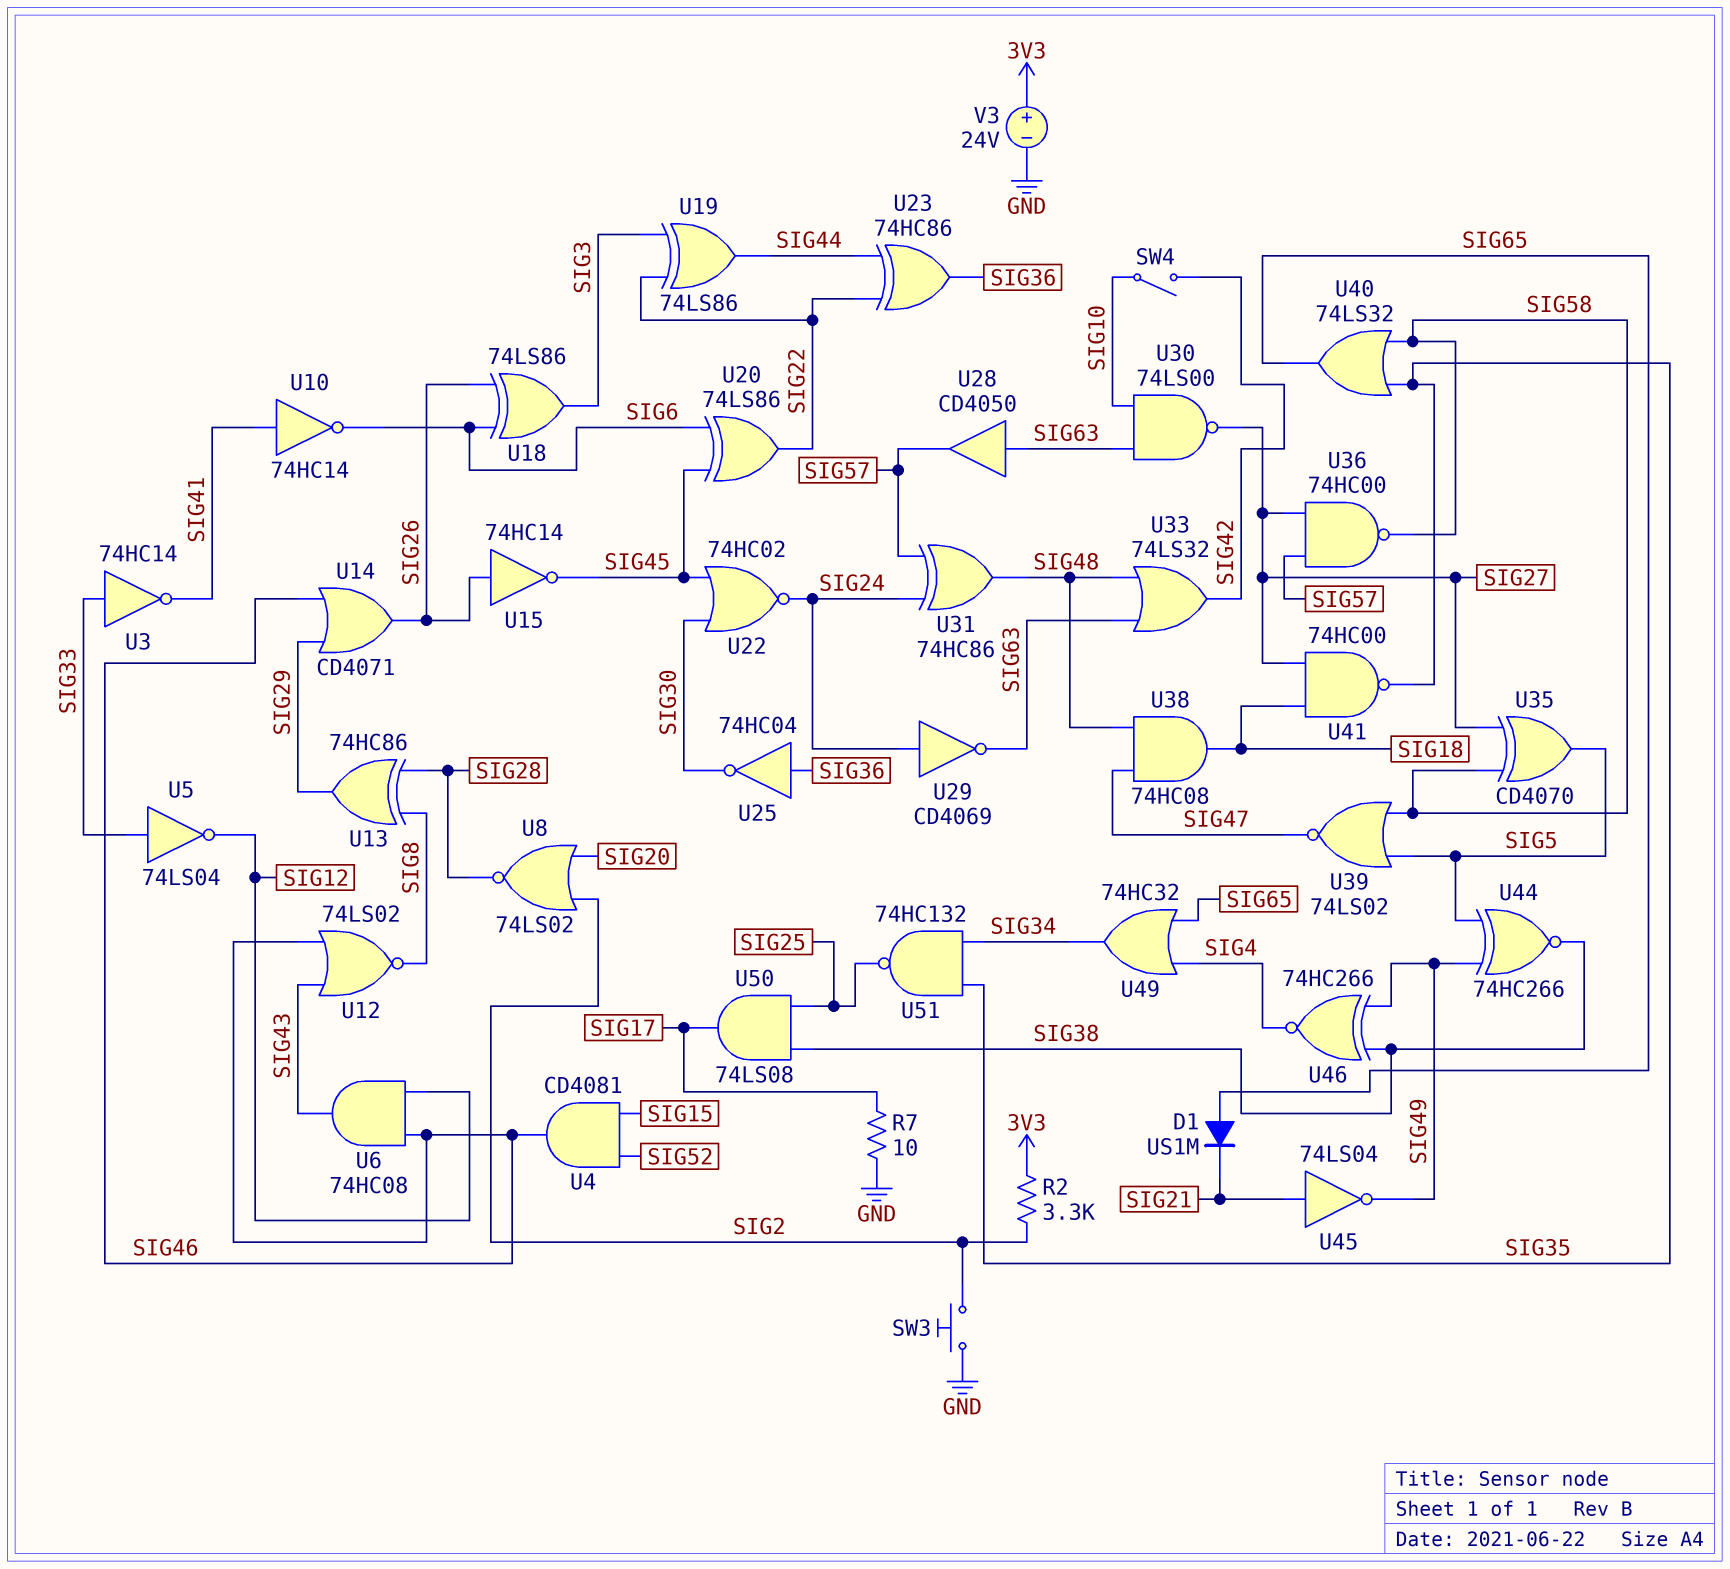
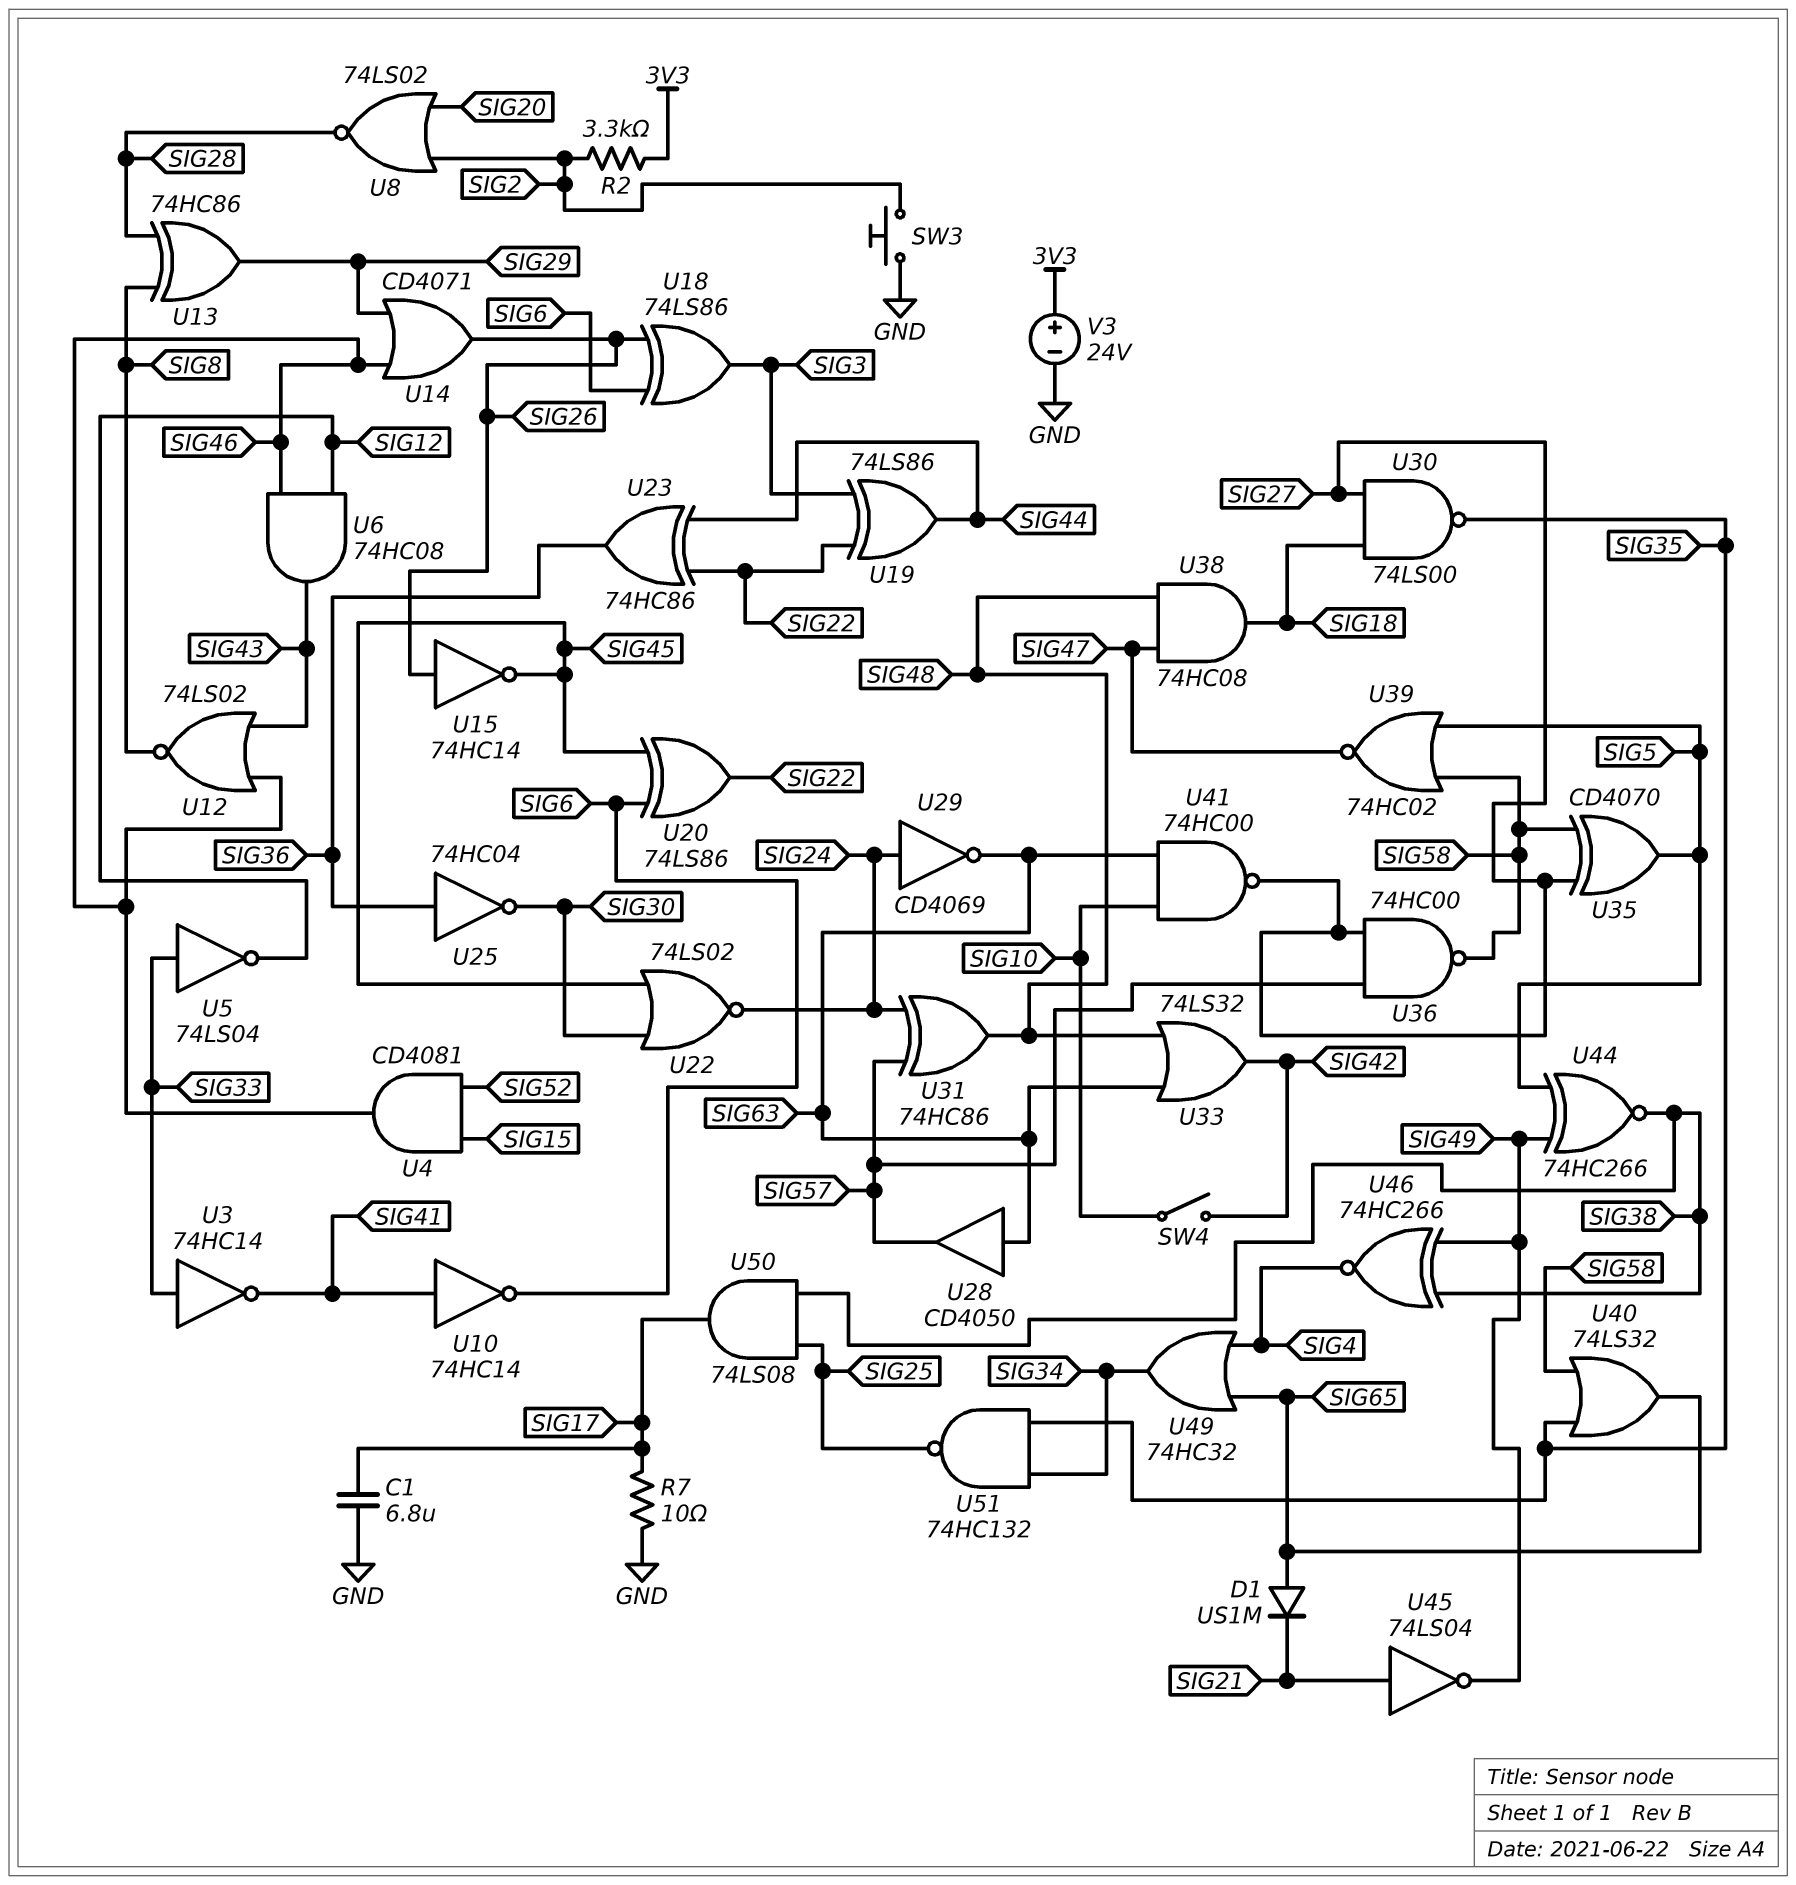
C1: none -> 6.8uF (GND, SIG17)
U22: NOR 74HC02 (in SIG30, in SIG45, out SIG24) -> NOR 74LS02 (in SIG30, in SIG45, out SIG24)
U30: NAND 74LS00 (in SIG10, in SIG63, out SIG27) -> NAND 74LS00 (in SIG18, in SIG27, out SIG35)
U39: NOR 74LS02 (in SIG5, in SIG58, out SIG47) -> NOR 74HC02 (in SIG5, in SIG58, out SIG47)
U41: NAND 74HC00 (in SIG18, in SIG27, out SIG35) -> NAND 74HC00 (in SIG10, in SIG63, out SIG27)

